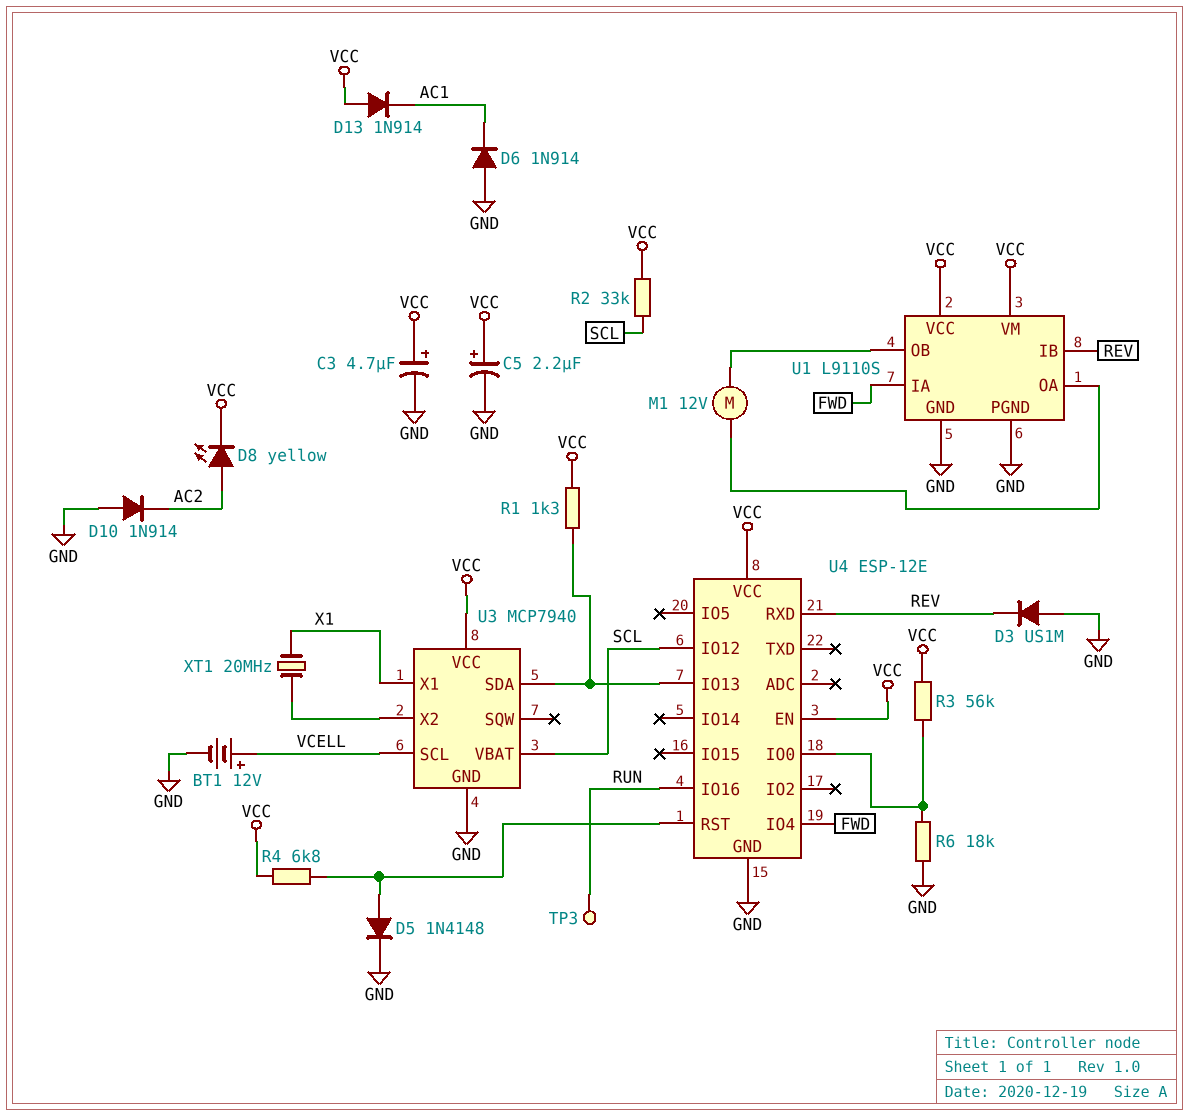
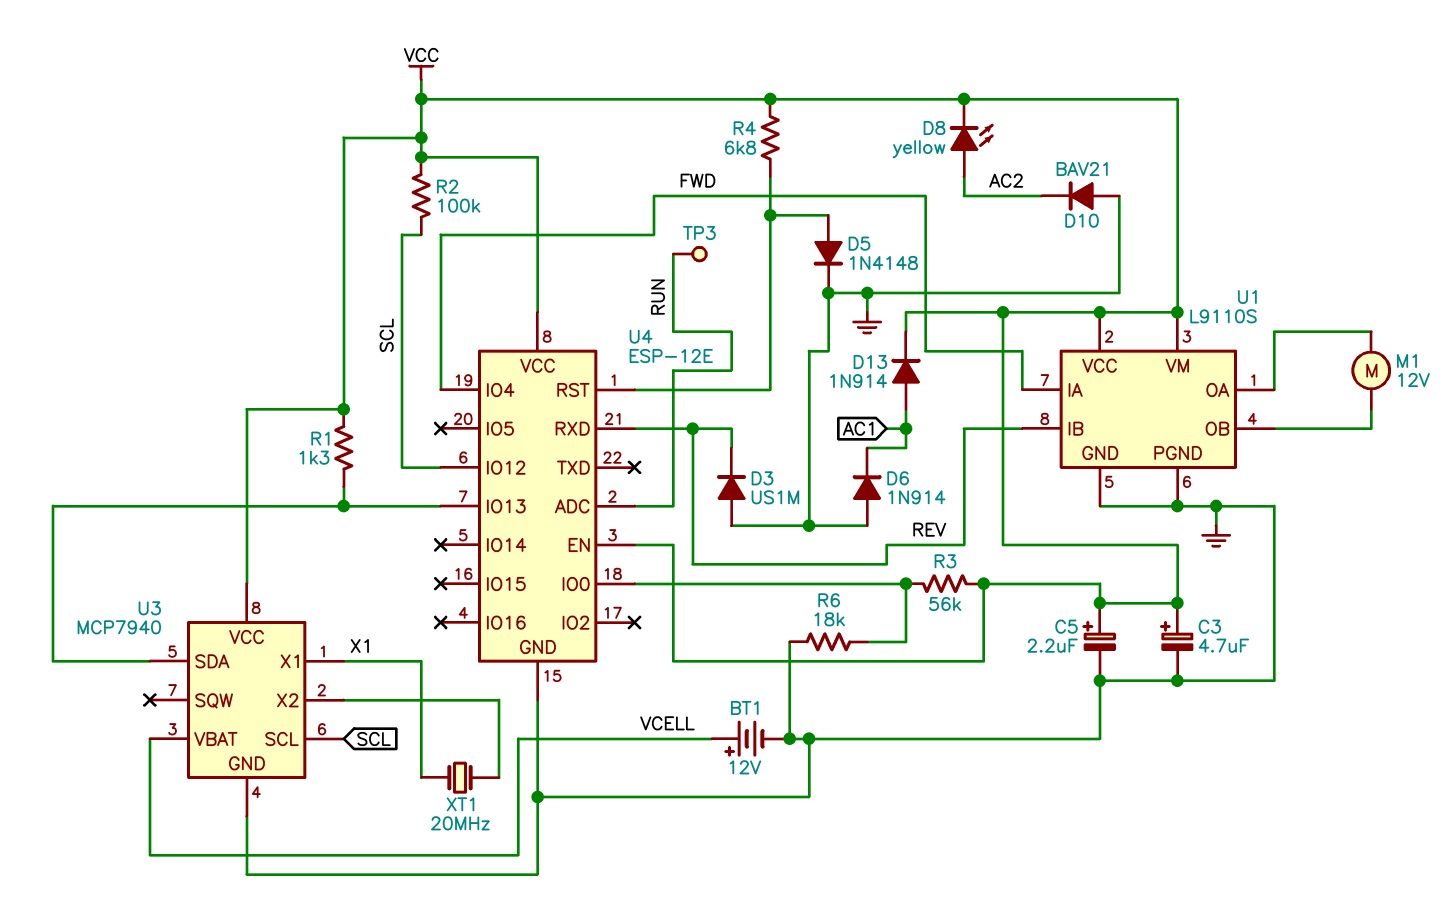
D10: diode 1N914 (A GND, K AC2) -> diode BAV21 (A GND, K AC2)
D13: diode 1N914 (A VCC, K AC1) -> diode 1N914 (A AC1, K VCC)
R2: 33k (SCL, VCC) -> 100k (SCL, VCC)
U3 pin SCL: VCELL -> SCL
U3 pin VBAT: SCL -> VCELL
U4 pin ADC: none -> RUN
U4 pin IO16: RUN -> none

